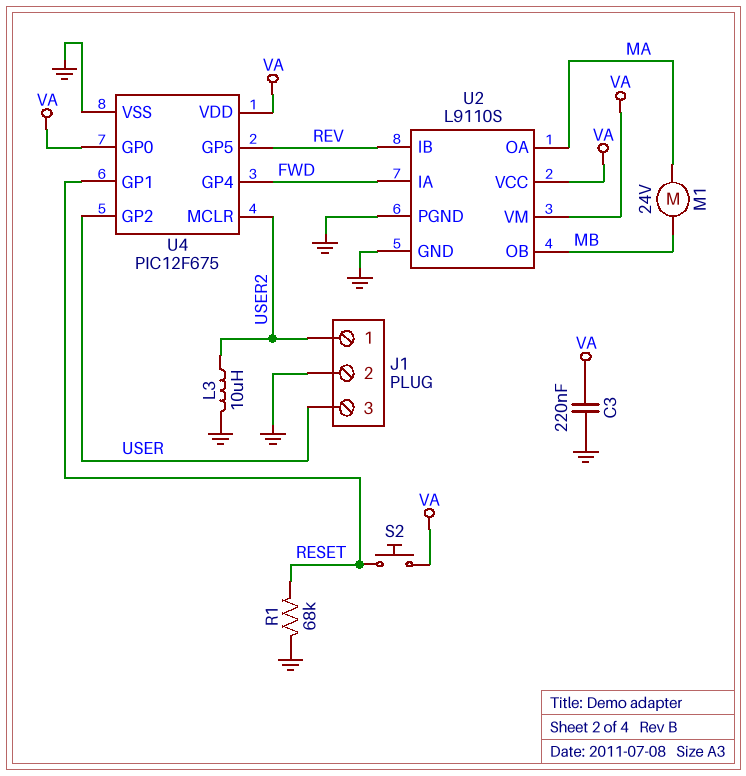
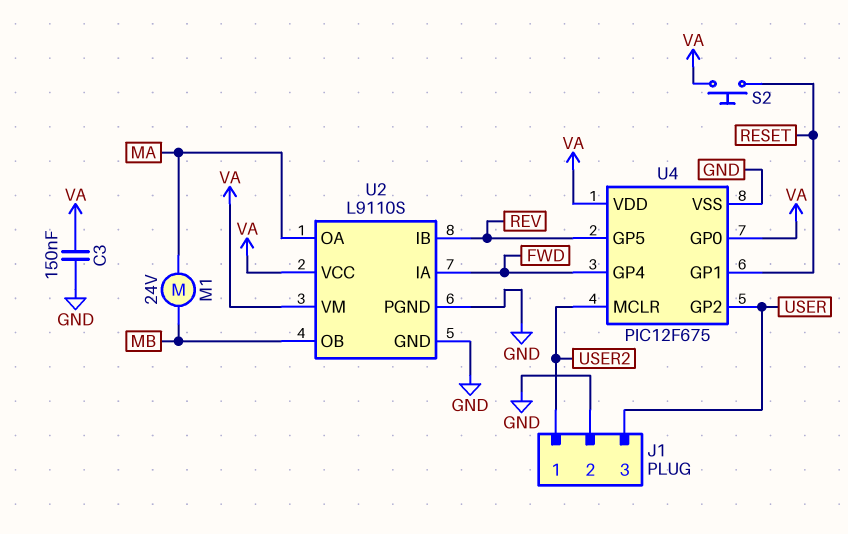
C3: 220nF (GND, VA) -> 150nF (GND, VA)
L3: 10uH (GND, USER2) -> none
R1: 68k (GND, RESET) -> none

